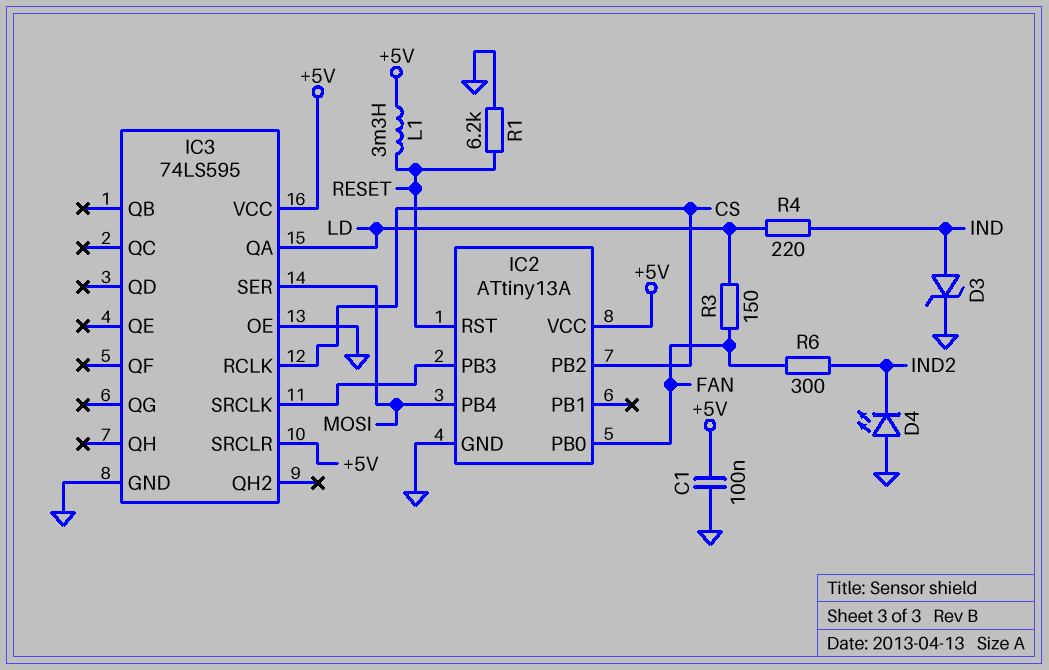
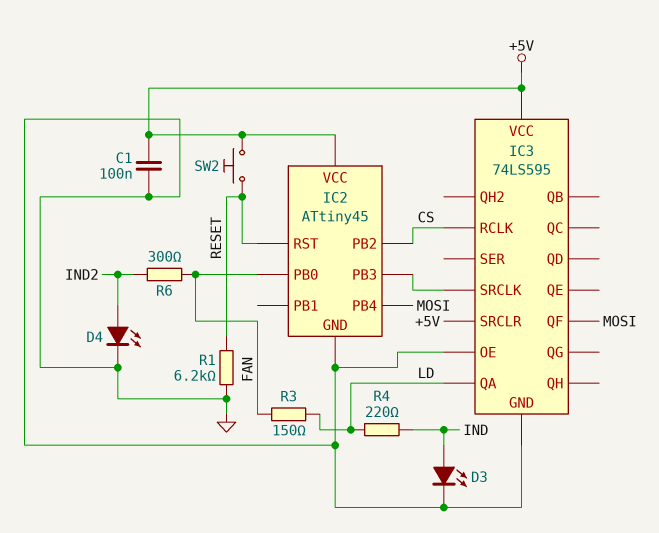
D3: zener (A IND, K GND) -> LED (A IND, K GND)
D4: LED (A GND, K IND2) -> LED (A IND2, K GND)
IC2: ATtiny13A -> ATtiny45
IC3 pin QF: none -> MOSI
IC3 pin SER: MOSI -> none
L1: 3.3mH (+5V, RESET) -> none
SW2: none -> button (+5V, RESET)

